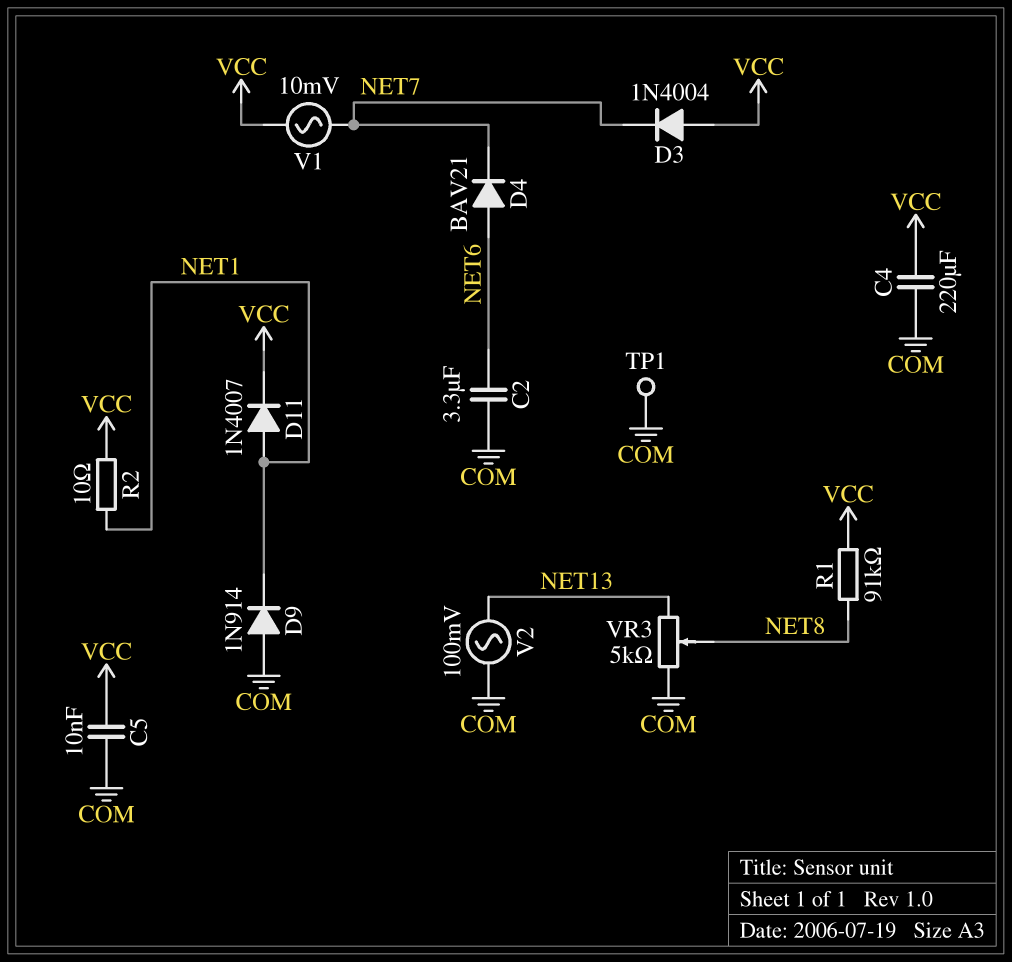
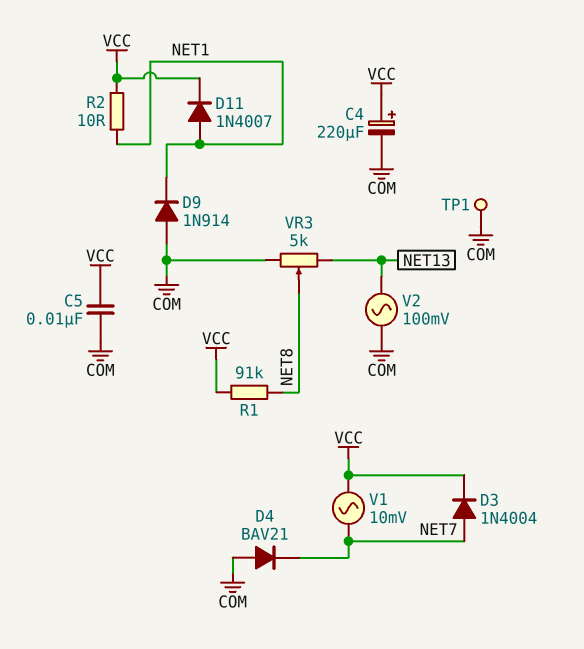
C2: 3.3uF (COM, NET6) -> none
C4: 220uF (COM, VCC) -> 220uF (plus VCC, minus COM)
D3: diode 1N4004 (A VCC, K NET7) -> diode 1N4004 (A NET7, K VCC)
D4: diode BAV21 (A NET6, K NET7) -> diode BAV21 (A COM, K NET7)

